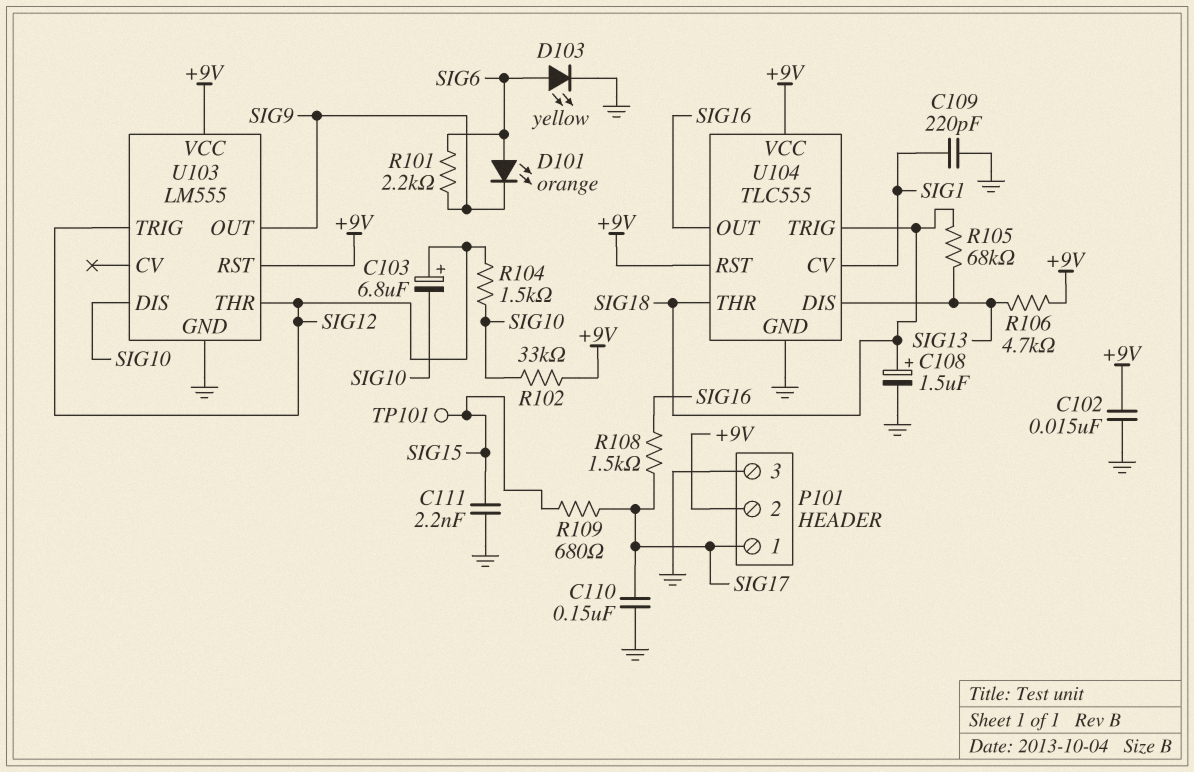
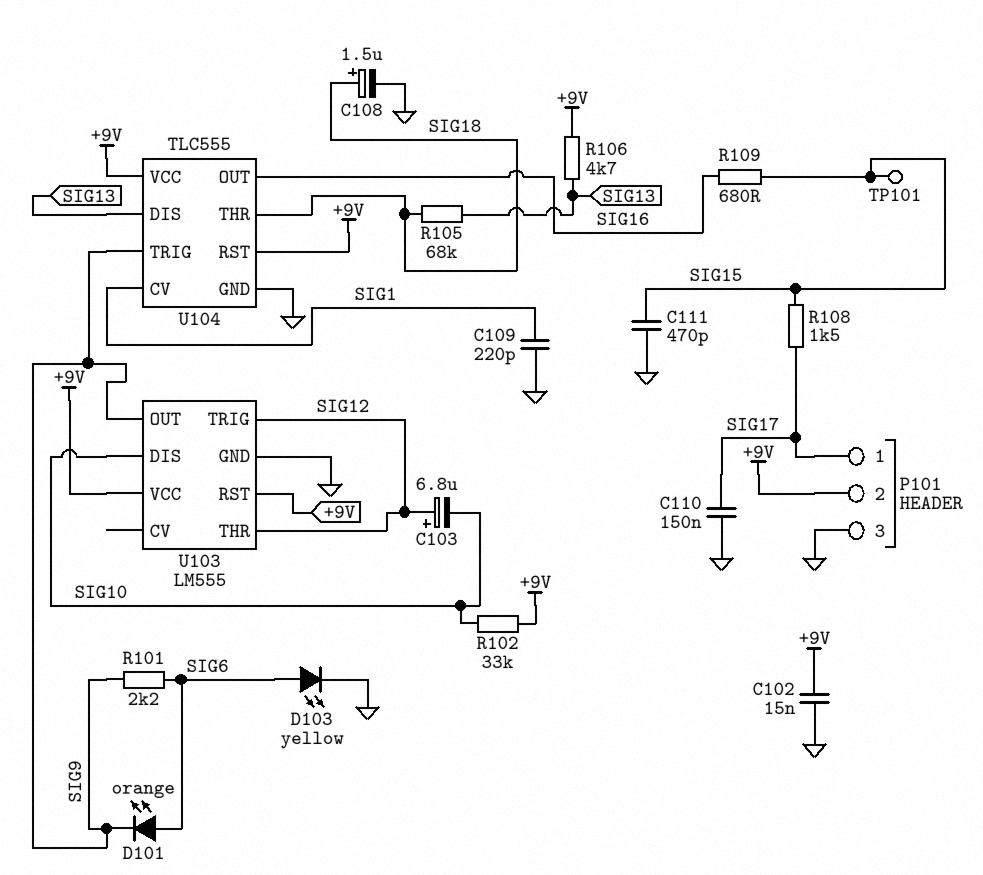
C111: 2.2nF (GND, SIG15) -> 470pF (GND, SIG15)
R104: 1.5k (SIG10, SIG12) -> none
R108: 1.5k (SIG16, SIG17) -> 1.5k (SIG15, SIG17)
R109: 680 (SIG15, SIG17) -> 680 (SIG15, SIG16)
U104 pin TRIG: SIG18 -> SIG9

